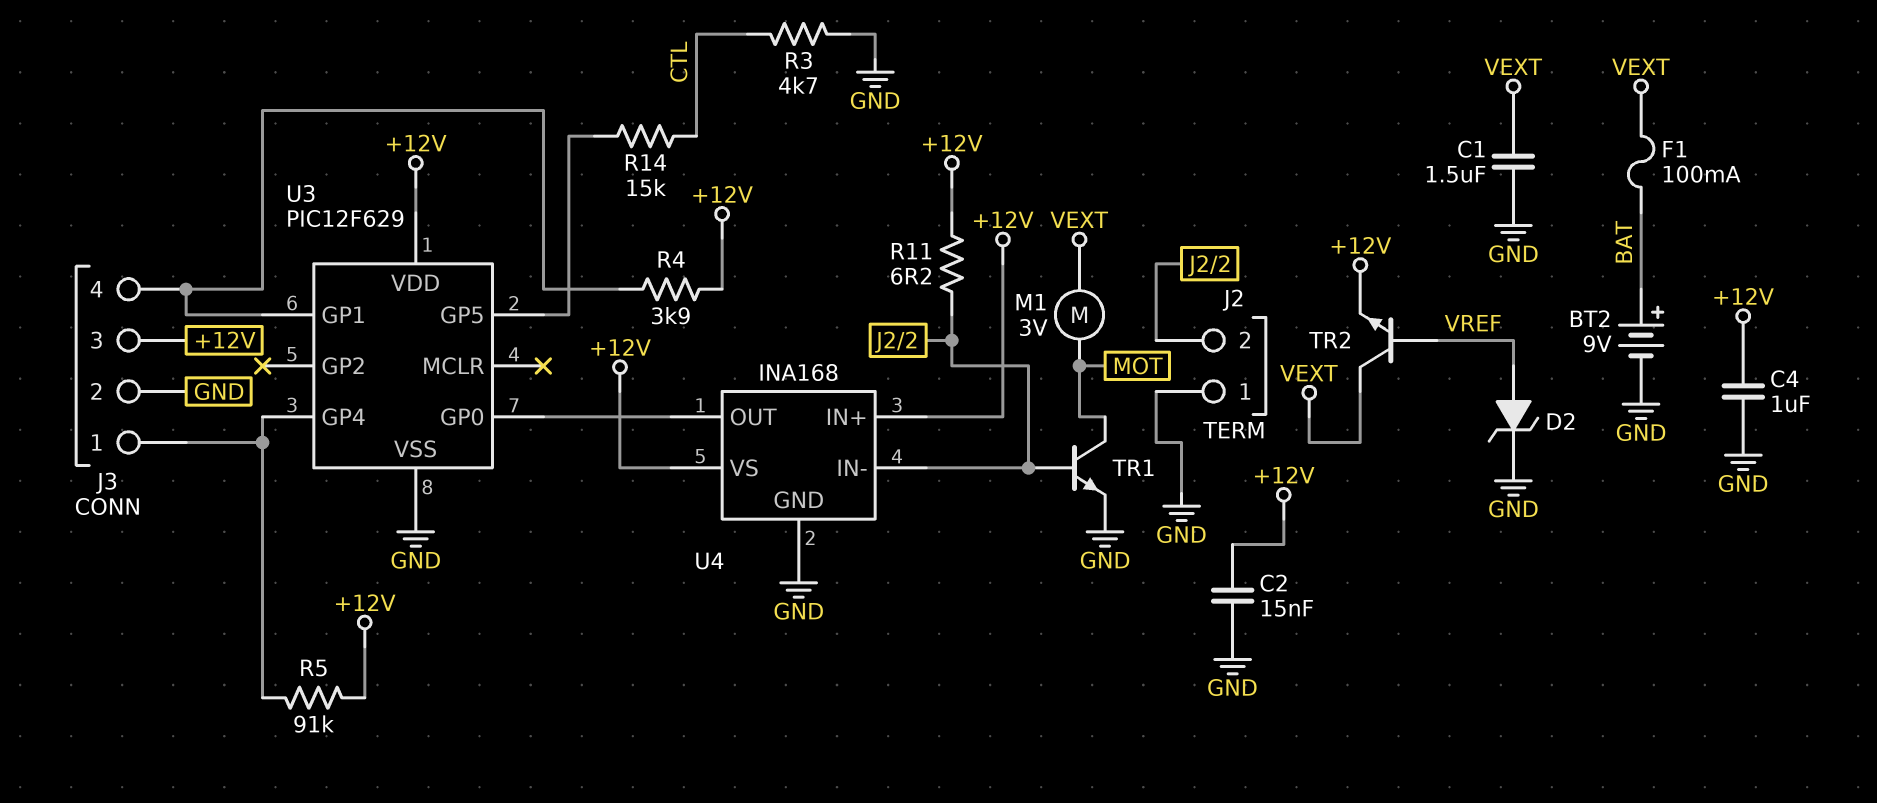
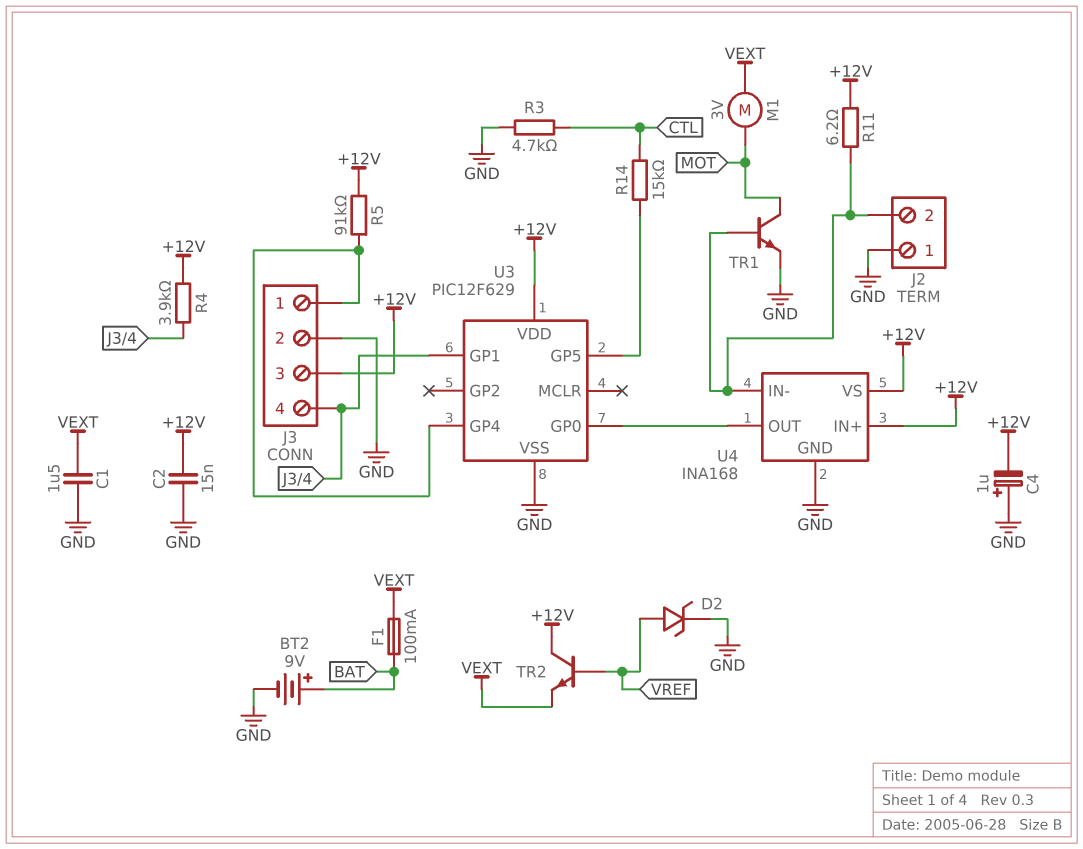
C4: 1uF (+12V, GND) -> 1uF (plus GND, minus +12V)
TR2: NPN (B VREF, C VEXT, E +12V) -> NPN (B VREF, C +12V, E VEXT)

